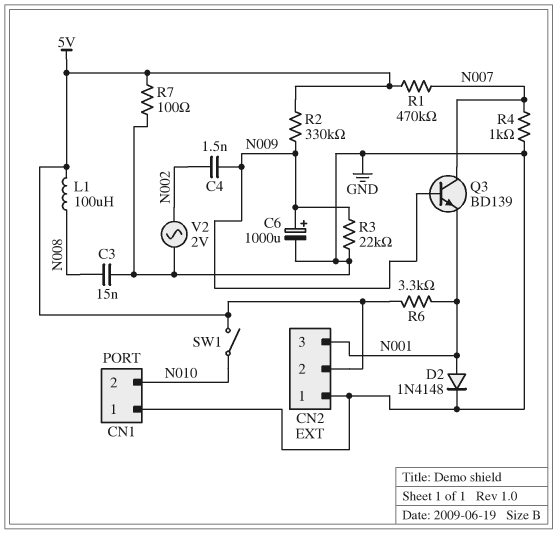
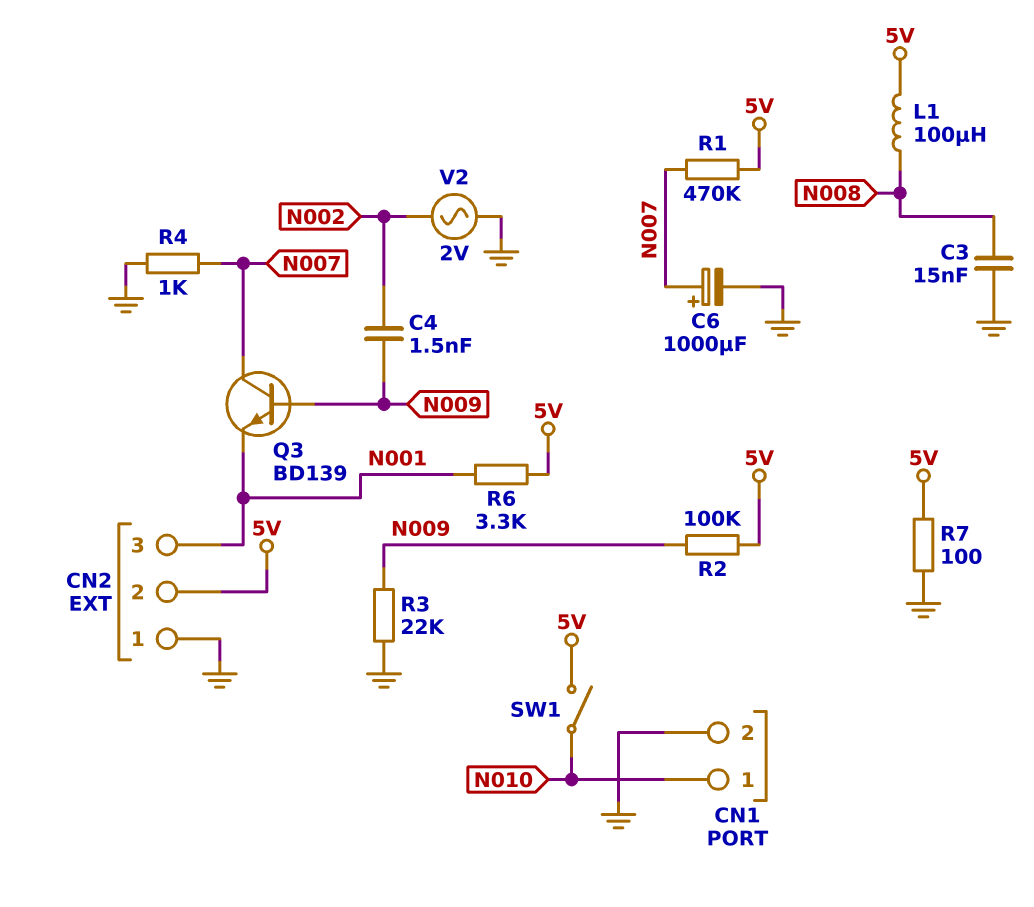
C6: 1000uF (plus N009, minus GND) -> 1000uF (plus N007, minus GND)
CN1 pin 1: GND -> N010
CN1 pin 2: N010 -> GND
D2: diode 1N4148 (A N001, K GND) -> none
R2: 330k (5V, N009) -> 100k (5V, N009)

